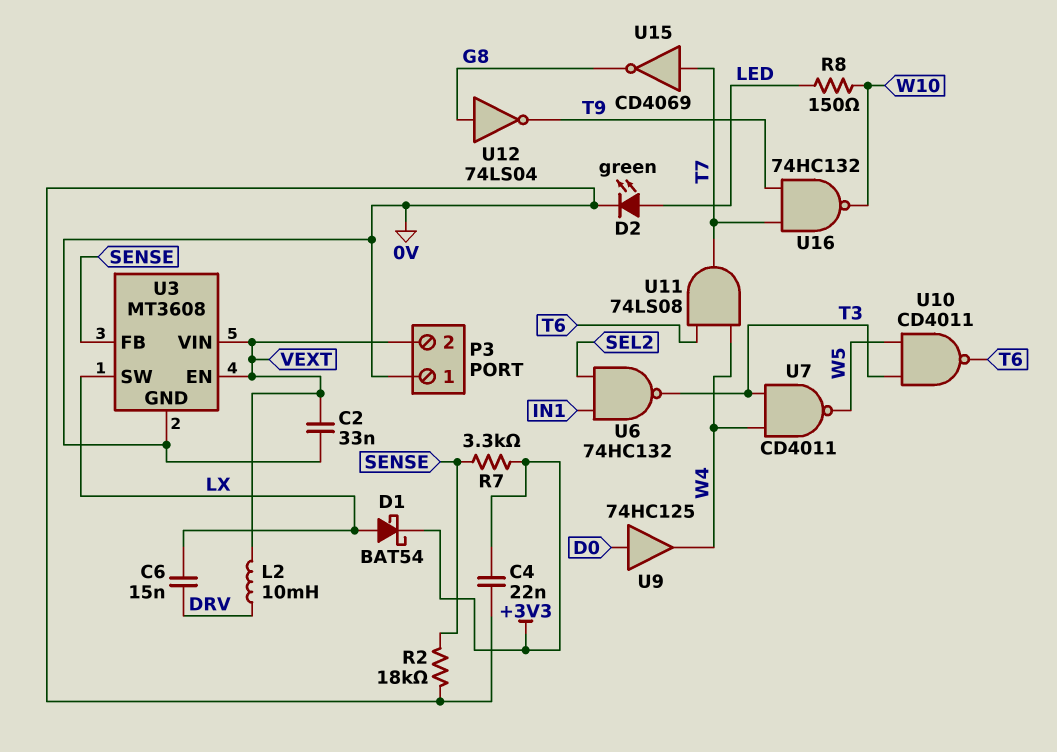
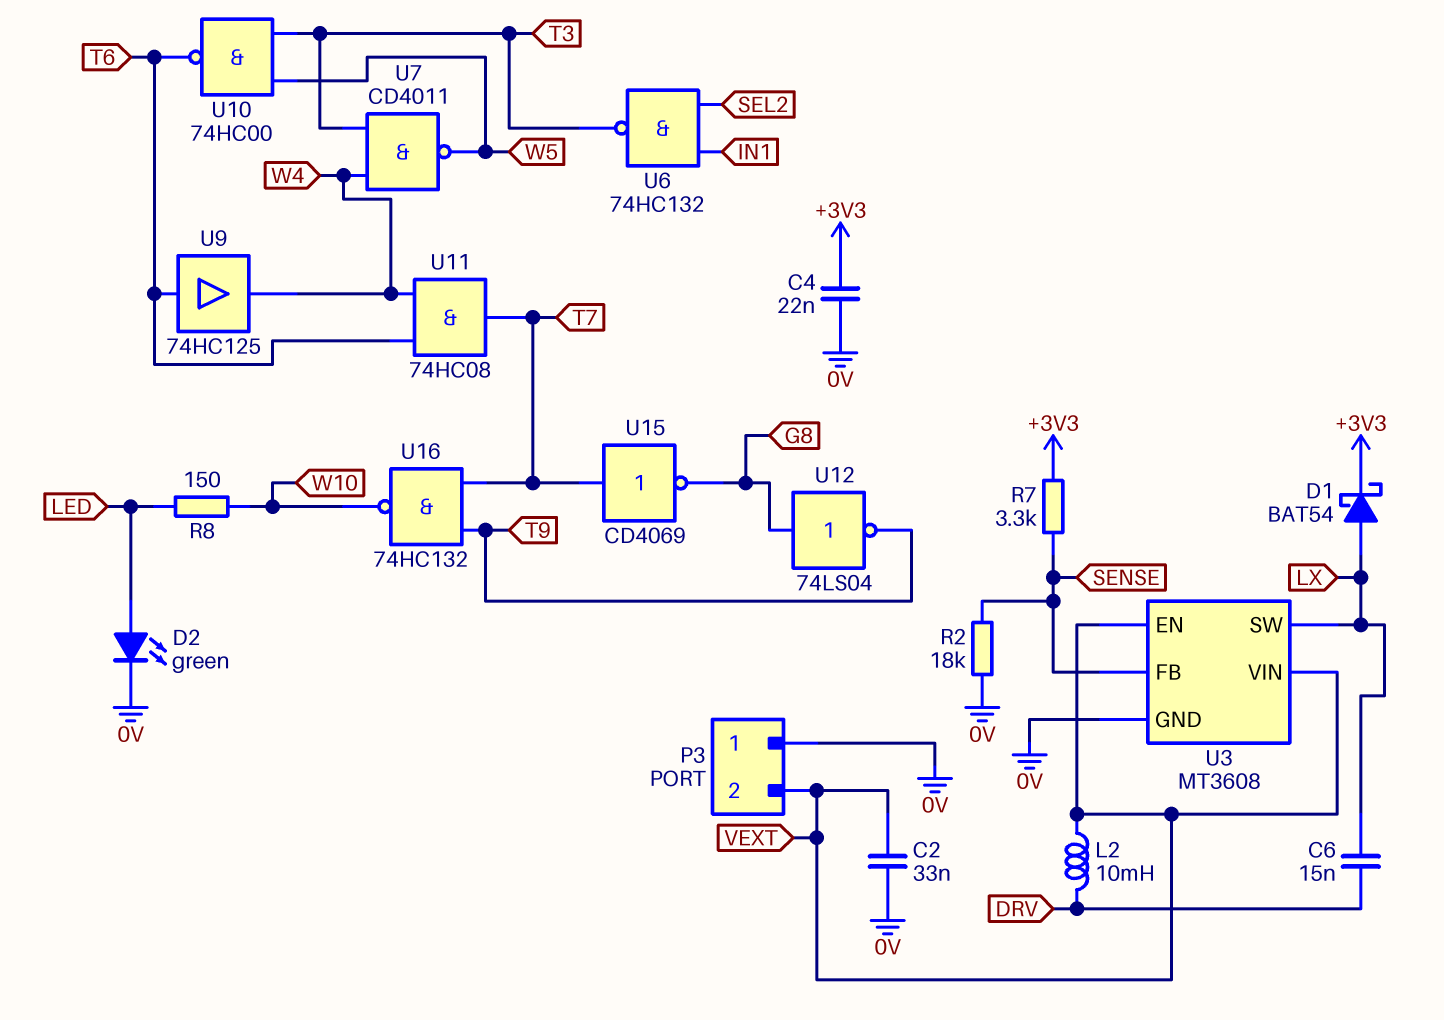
U9: buffer 74HC125 (in D0, out W4) -> buffer 74HC125 (in T6, out W4)
U10: NAND CD4011 (in T3, in W5, out T6) -> NAND 74HC00 (in T3, in W5, out T6)
U11: AND 74LS08 (in T6, in W4, out T7) -> AND 74HC08 (in T6, in W4, out T7)

